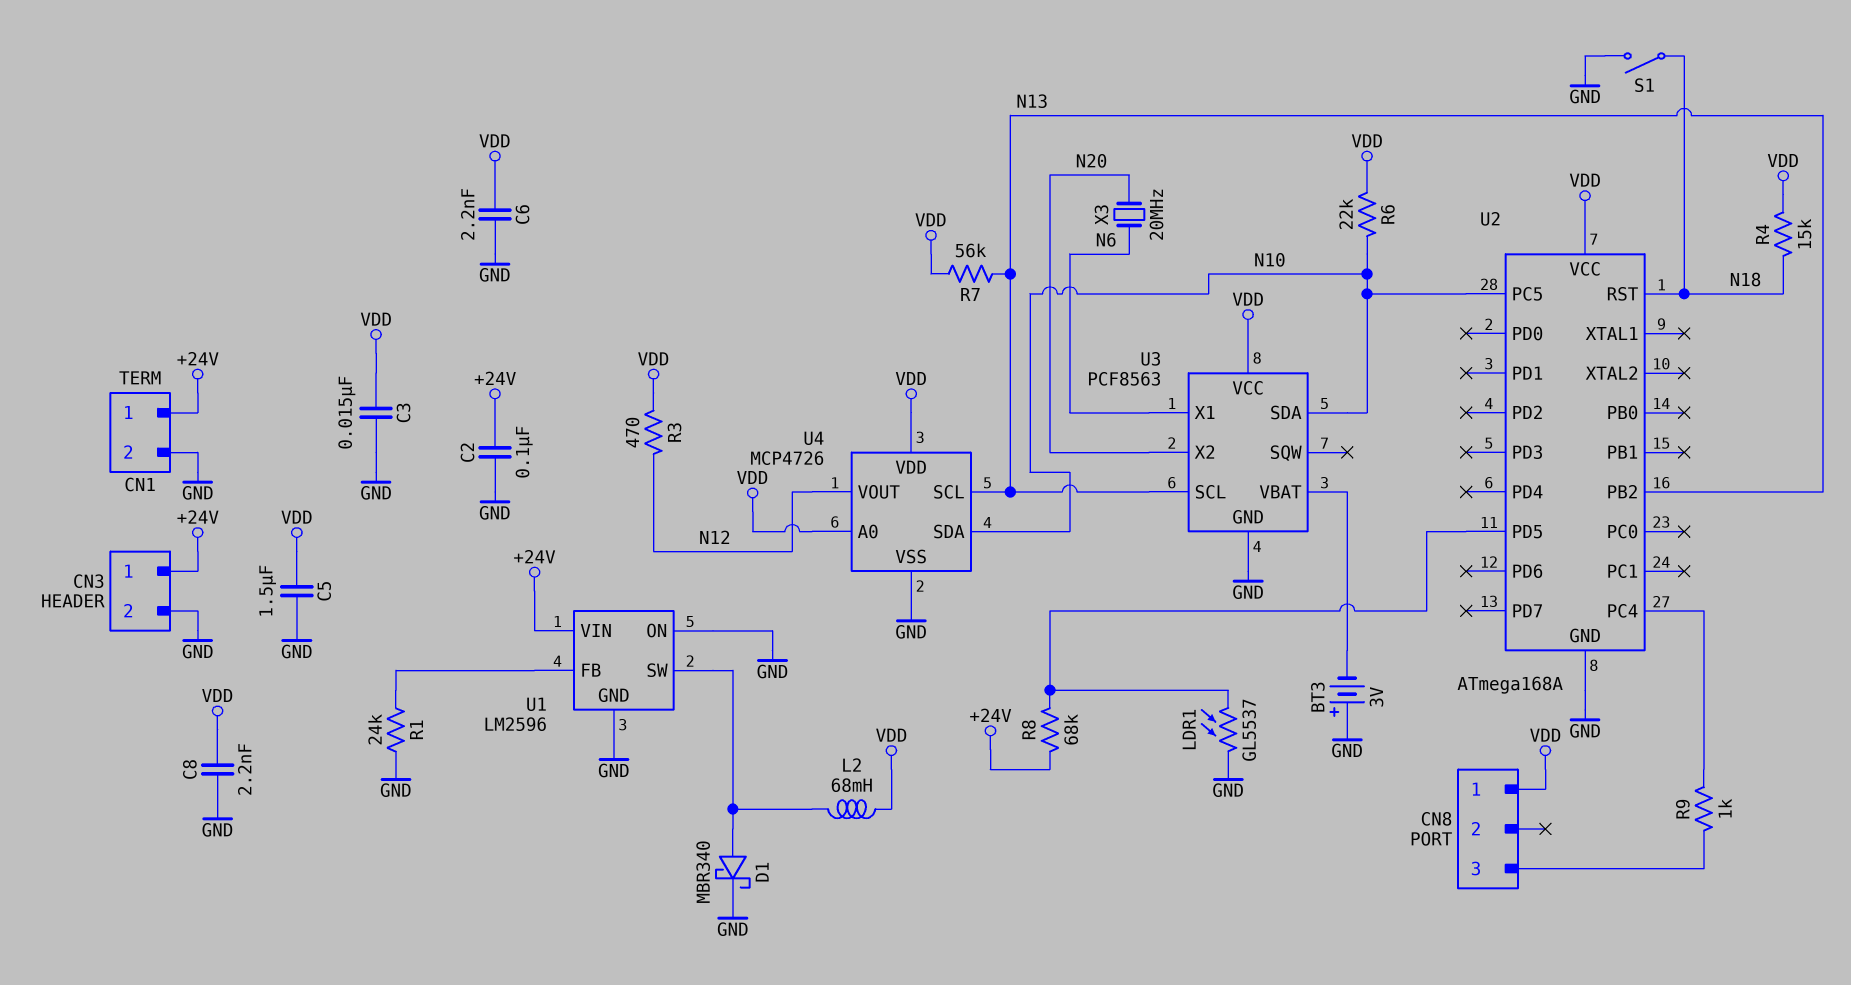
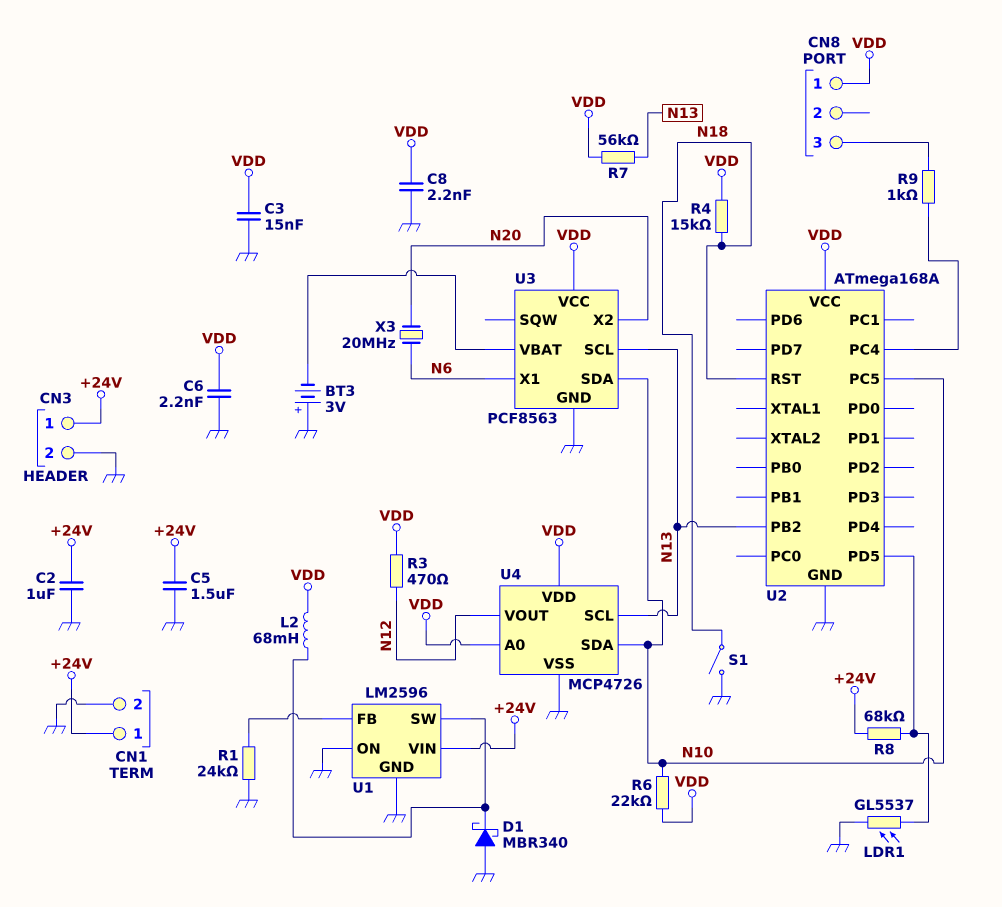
C2: 100nF (+24V, GND) -> 1uF (+24V, GND)
C5: 1.5uF (GND, VDD) -> 1.5uF (+24V, GND)
D1: schottky MBR340 (A U1/SW, K GND) -> schottky MBR340 (A GND, K U1/SW)

